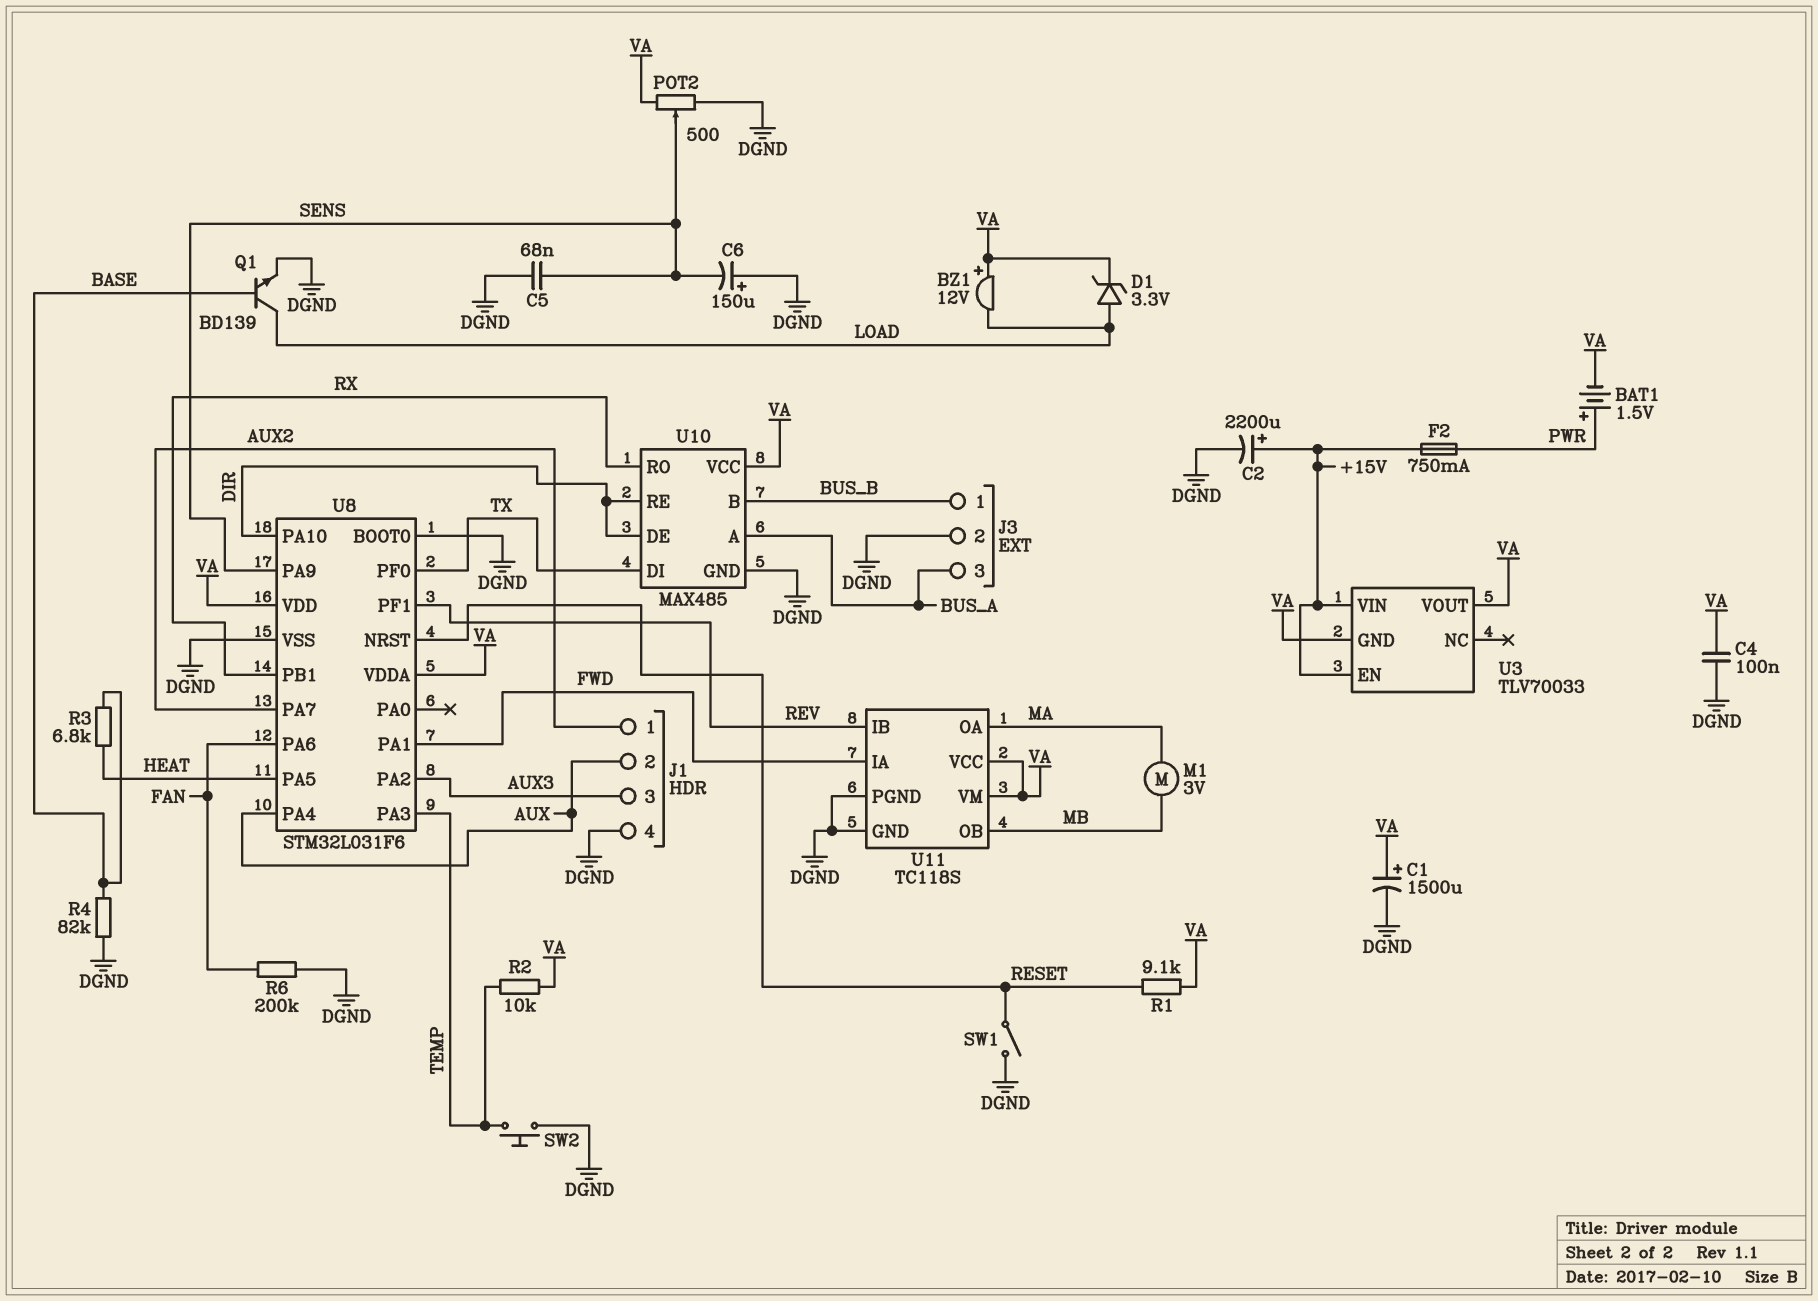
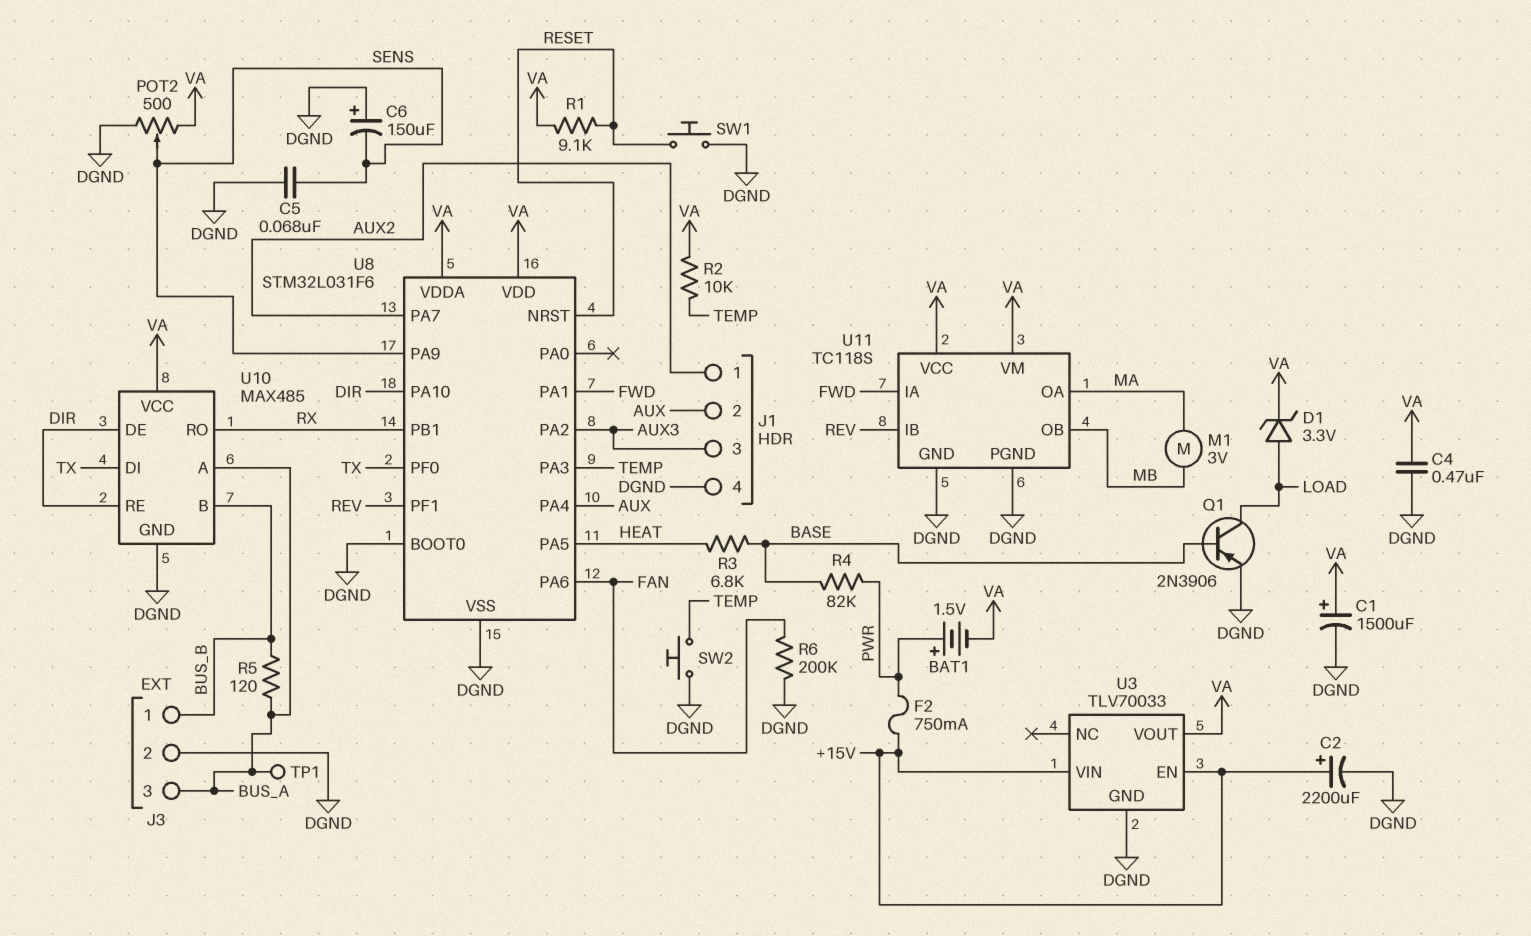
BZ1: buzzer 12V (plus VA, minus LOAD) -> none
C4: 100nF (DGND, VA) -> 470nF (DGND, VA)
Q1: NPN BD139 (B BASE, C LOAD, E DGND) -> PNP 2N3906 (B BASE, C LOAD, E DGND)
R4: 82k (BASE, DGND) -> 82k (BASE, PWR)
R5: none -> 120 (BUS_A, BUS_B)
SW1: switch (DGND, RESET) -> button (DGND, RESET)
TP1: none -> test point (BUS_A)
U3 pin GND: VA -> DGND

